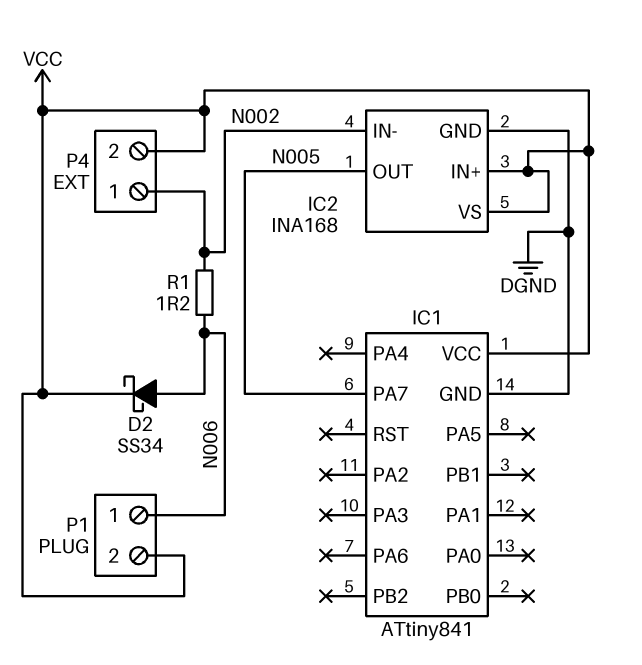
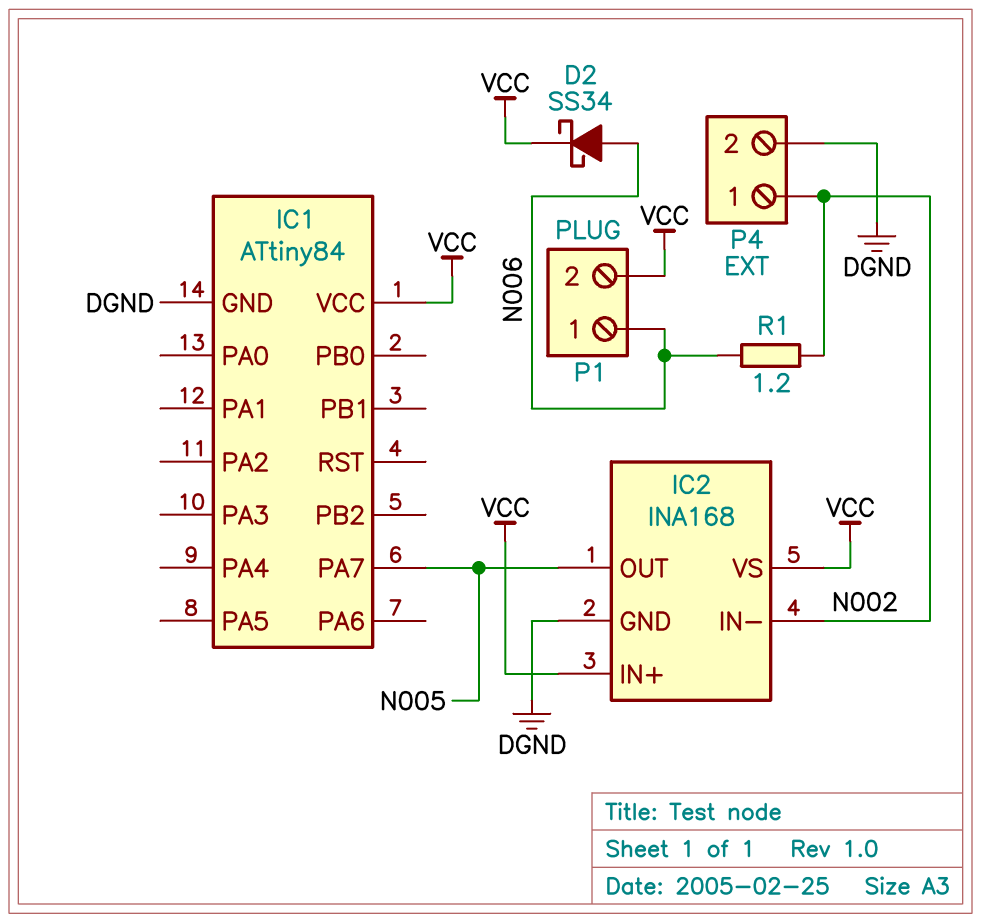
IC1: ATtiny841 -> ATtiny84
P4 pin 2: VCC -> DGND

